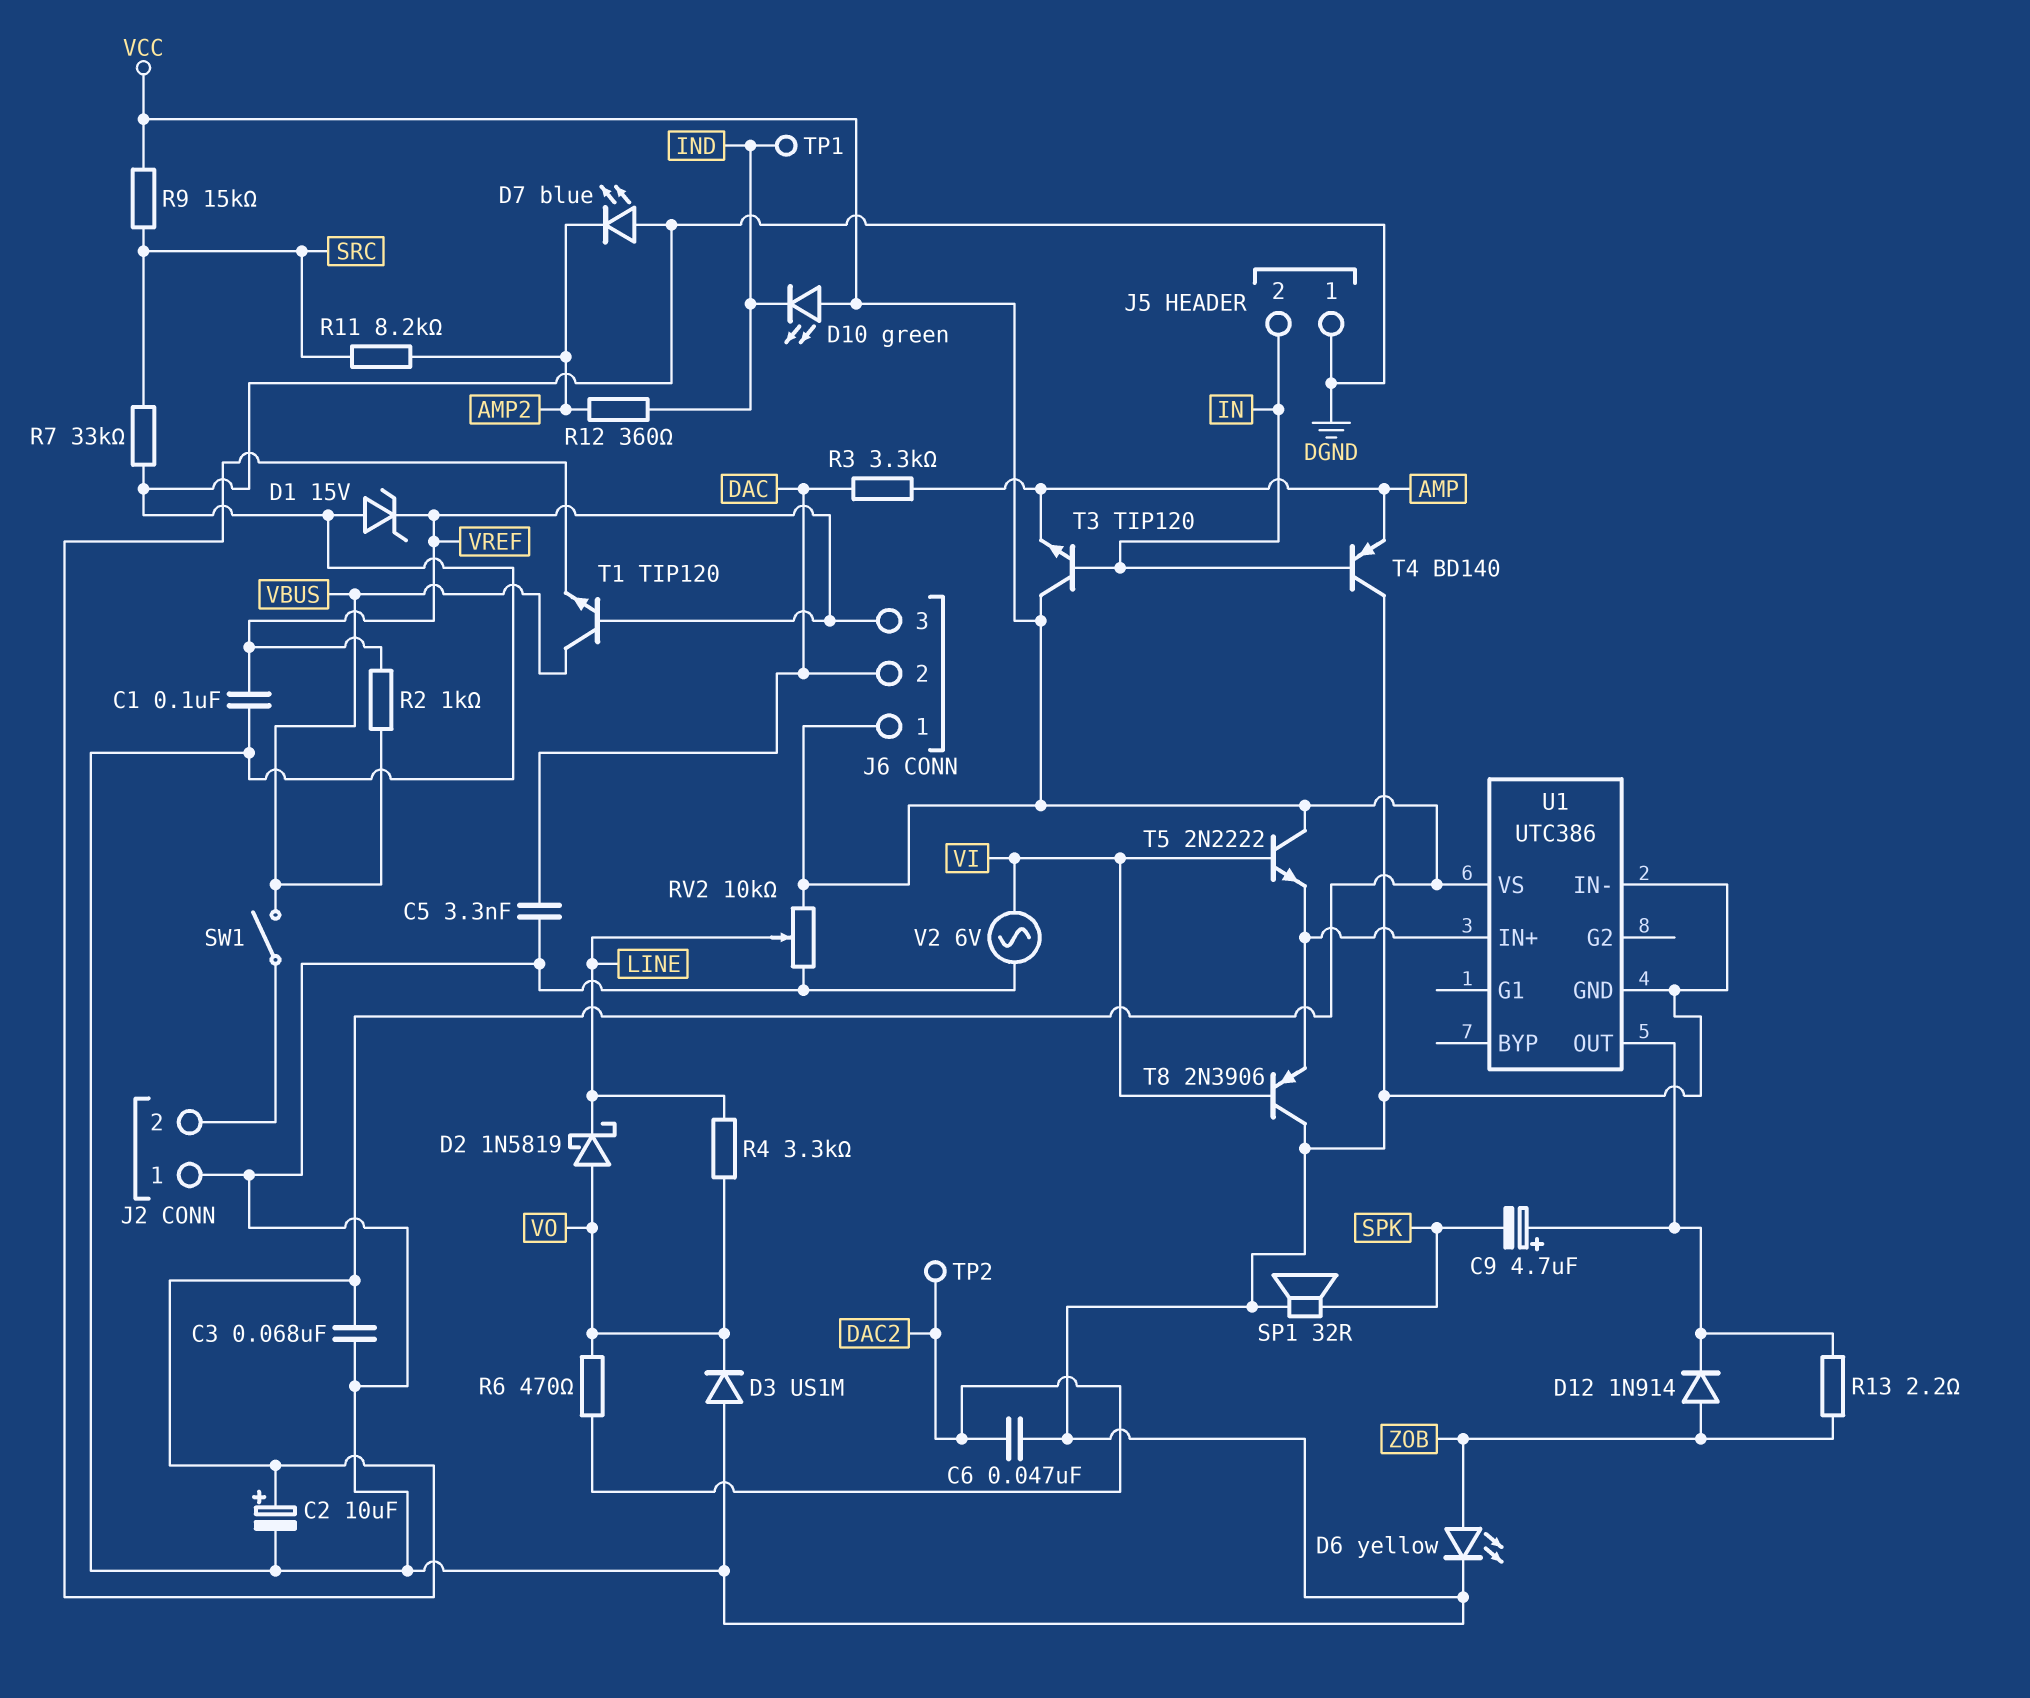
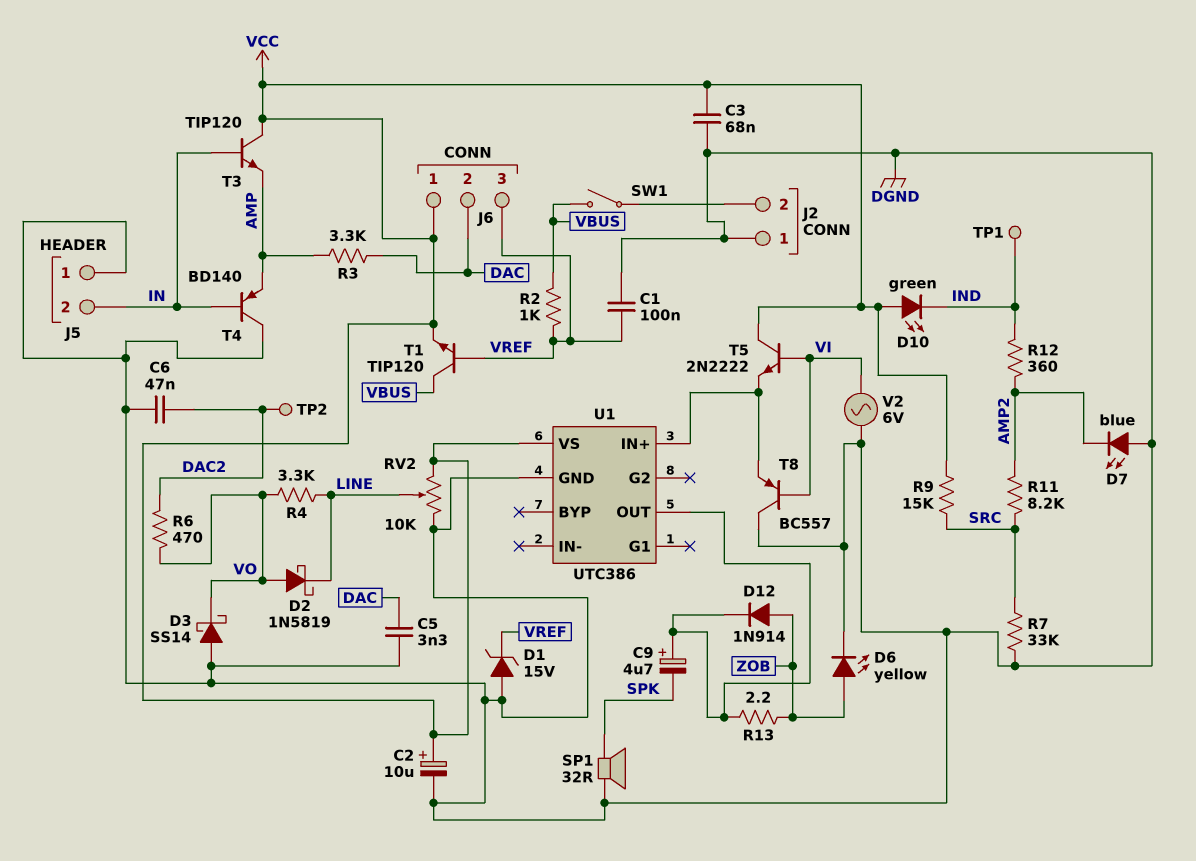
D3: diode US1M (A DGND, K VO) -> schottky SS14 (A DGND, K VO)
T8: PNP 2N3906 (B VI, C DGND, E U1/IN+) -> PNP BC557 (B VI, C DGND, E U1/IN+)
U1 pin IN-: DGND -> none

